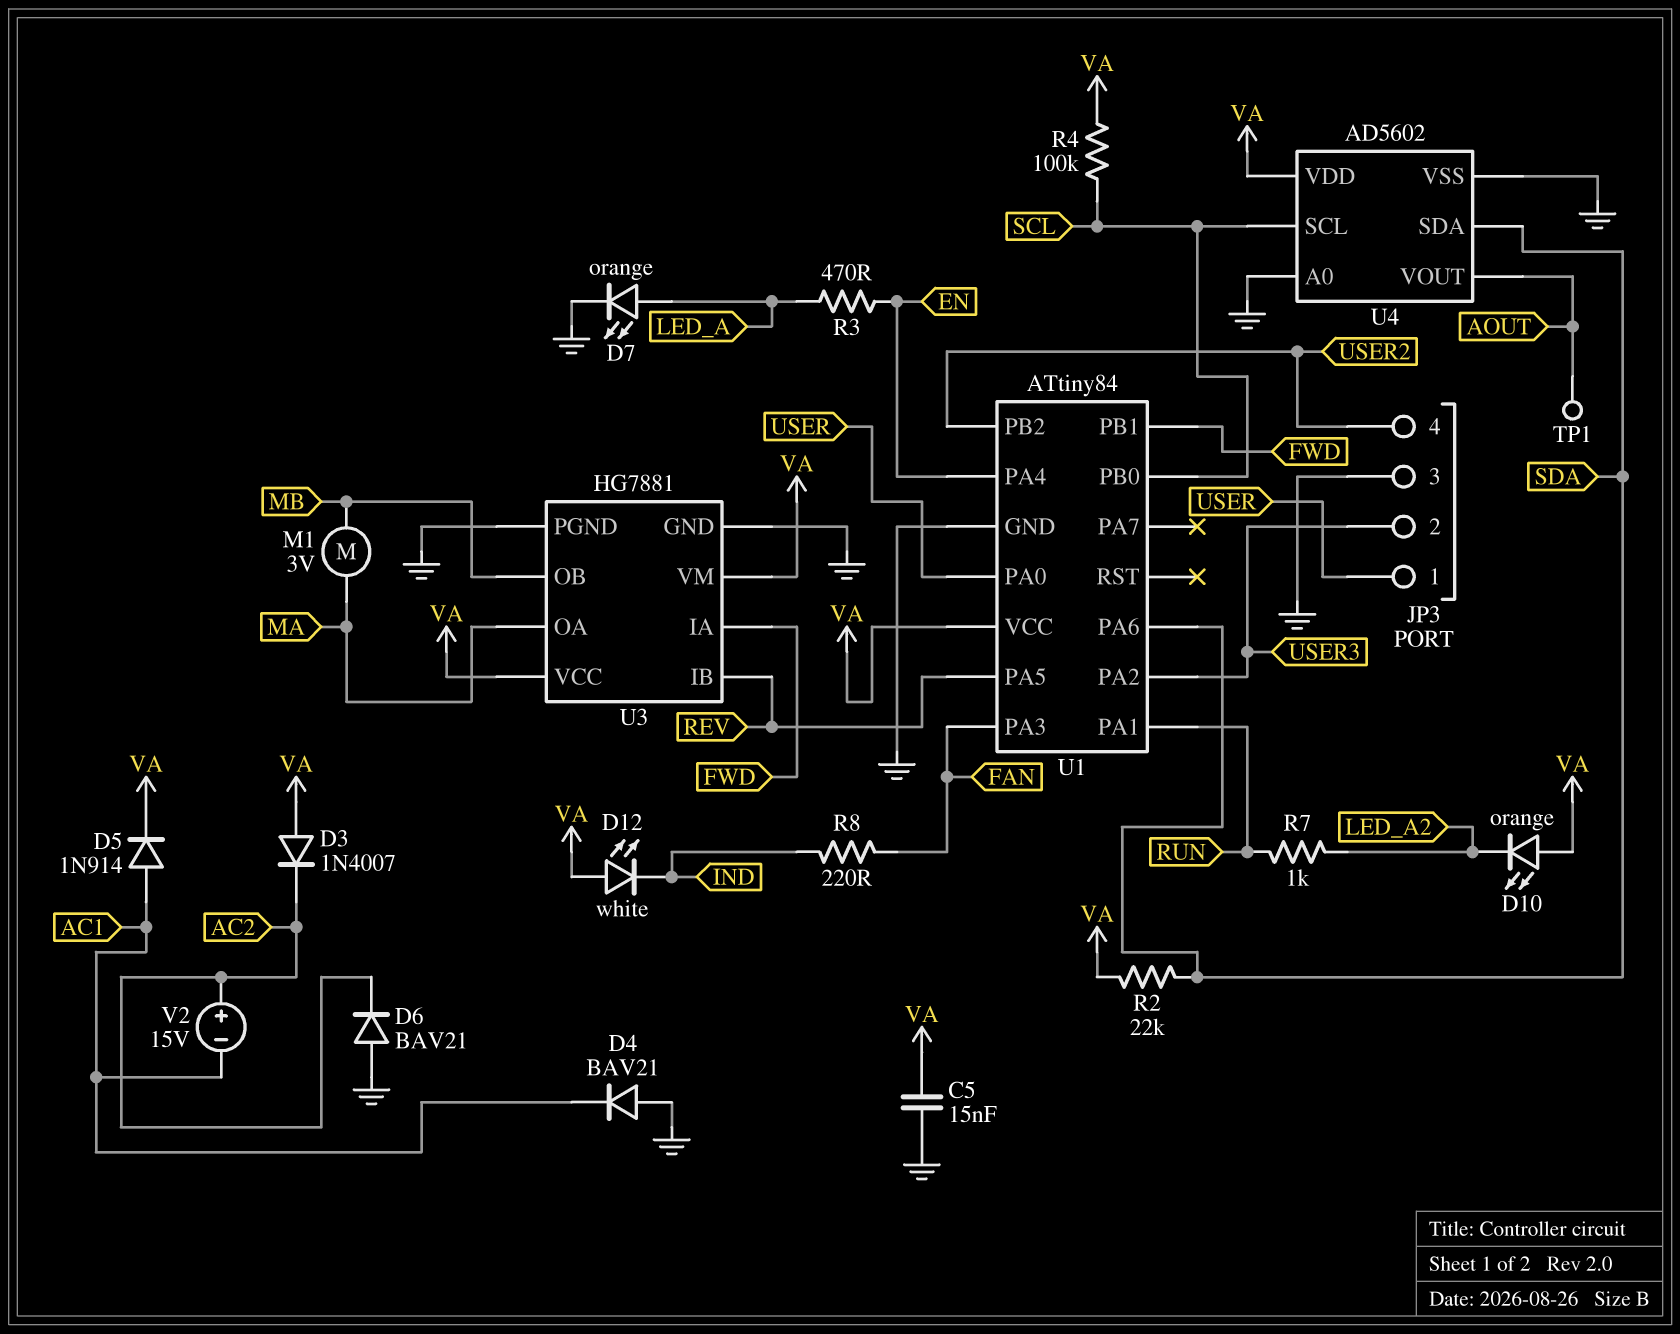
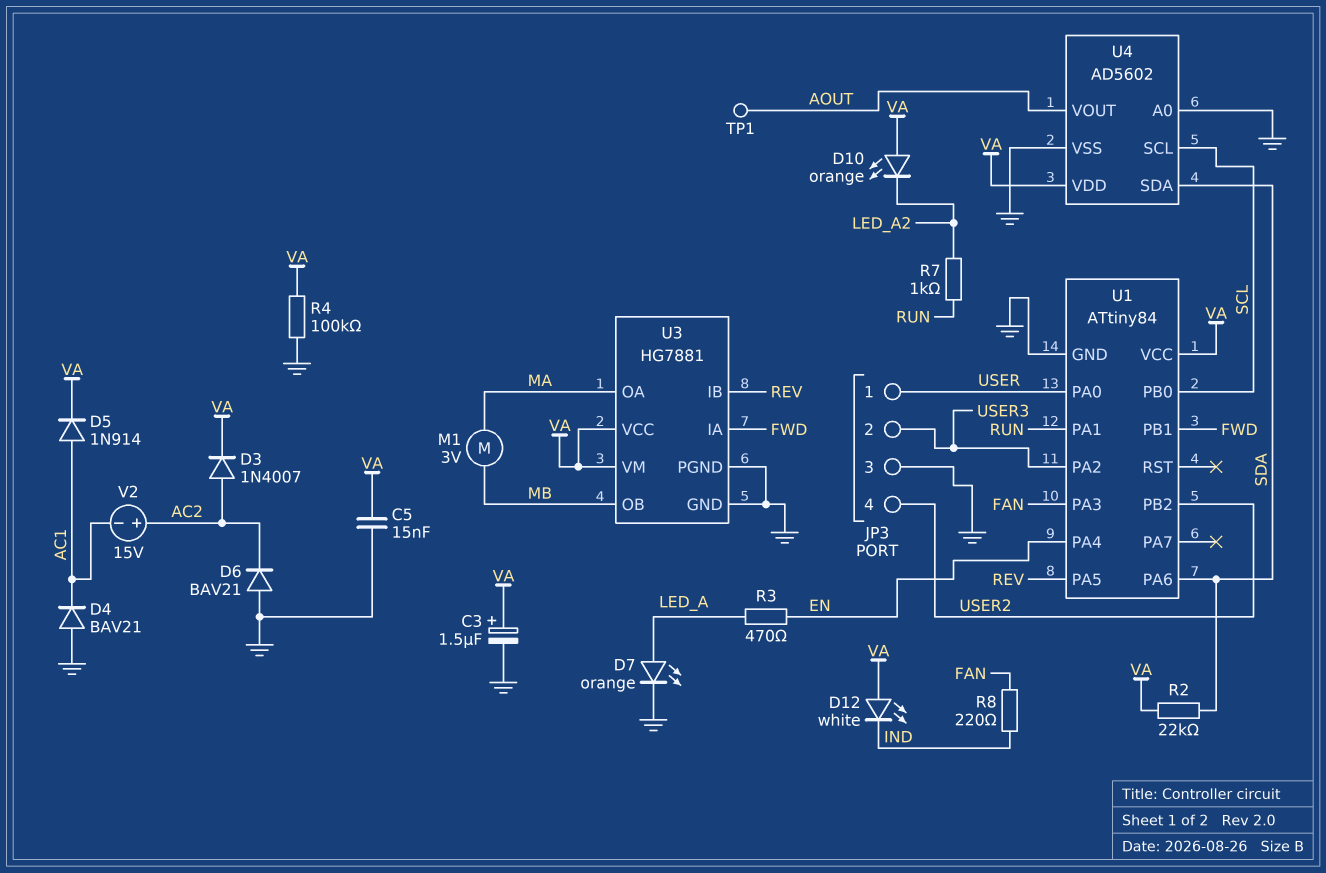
C3: none -> 1.5uF (plus VA, minus GND)
D3: diode 1N4007 (A VA, K AC2) -> diode 1N4007 (A AC2, K VA)
R4: 100k (SCL, VA) -> 100k (GND, VA)

